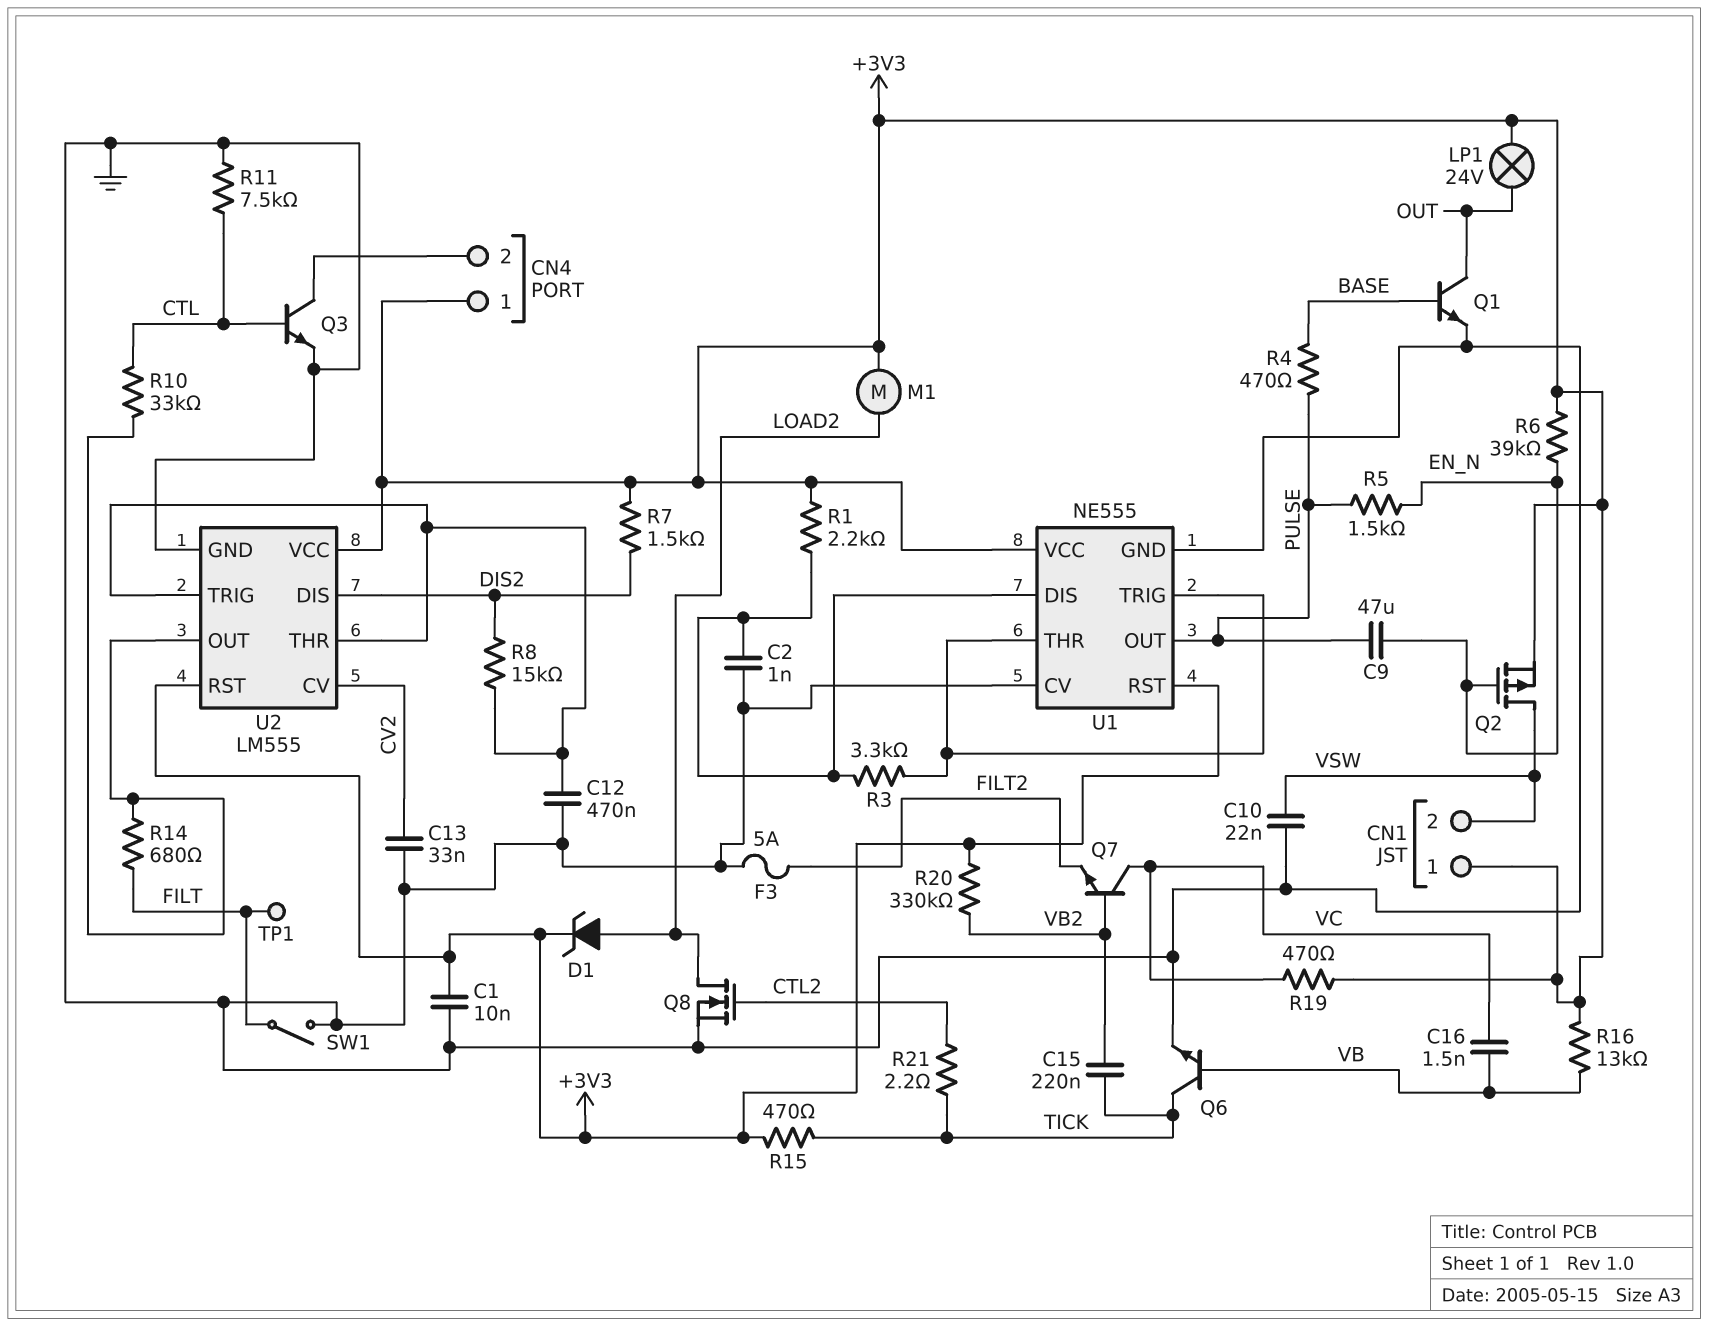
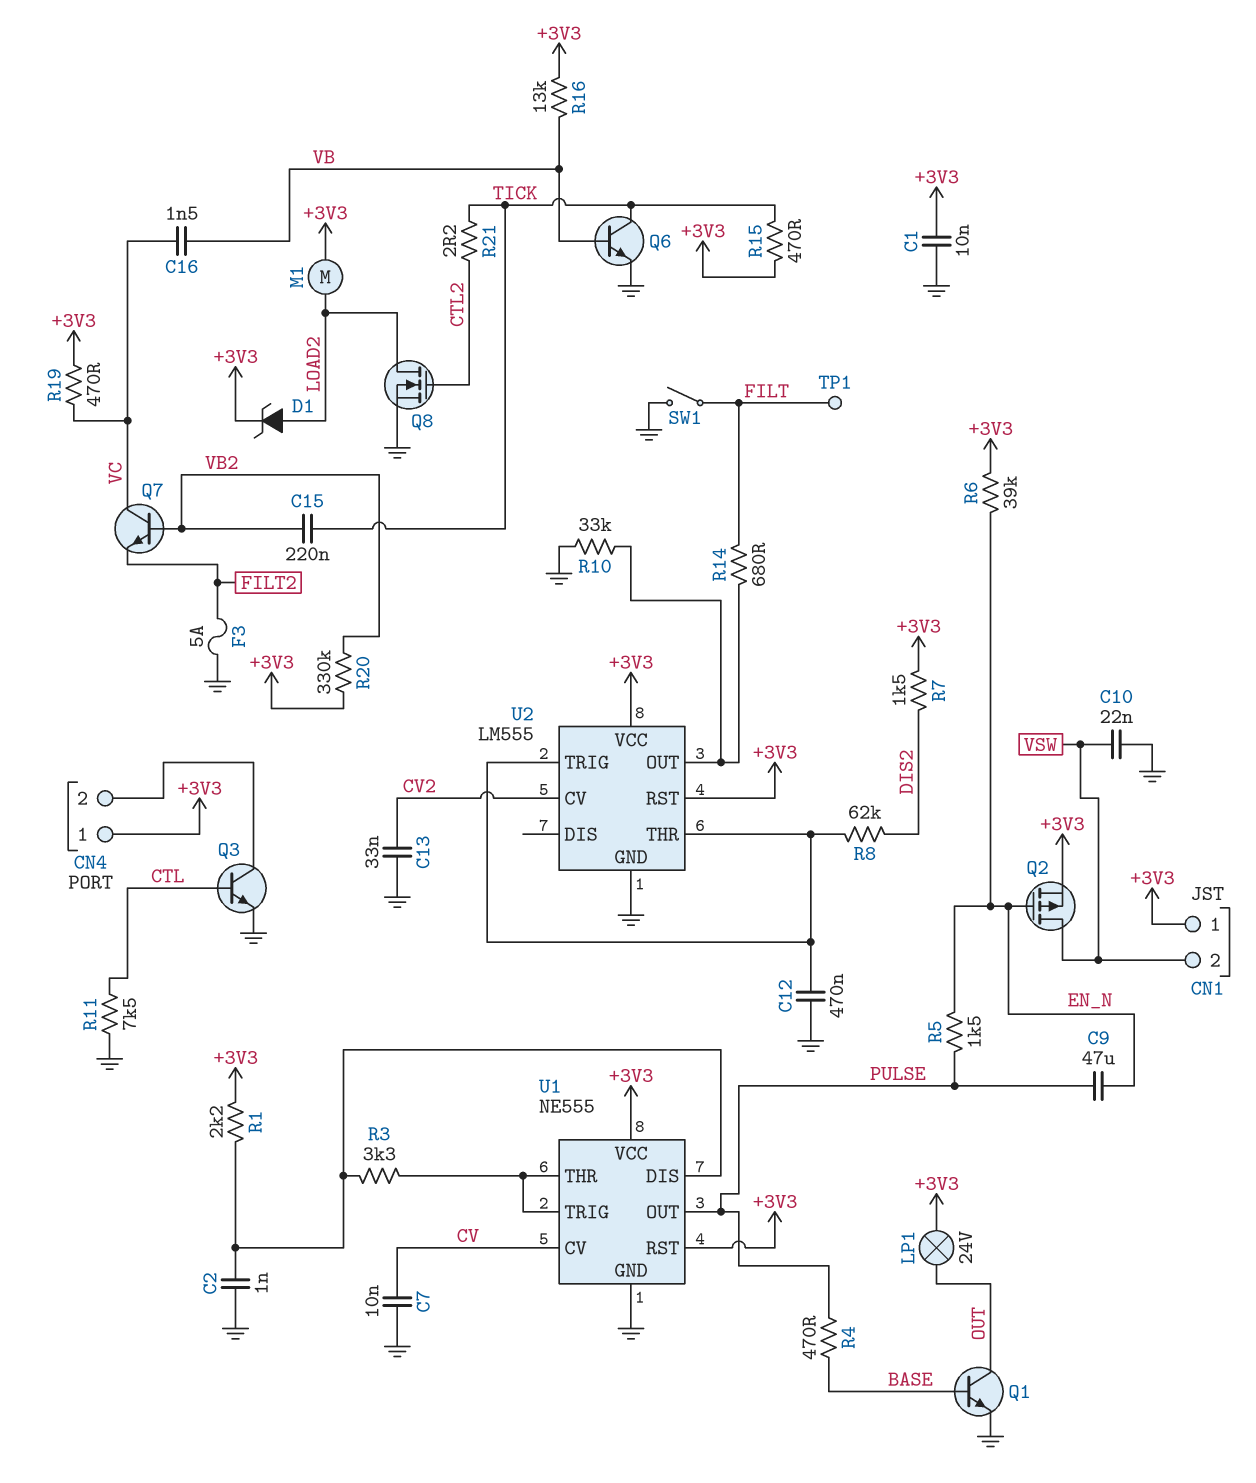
C7: none -> 10nF (CV, GND)
R8: 15k (DIS2, U2/THR) -> 62k (DIS2, U2/THR)
R10: 33k (CTL, U2/OUT) -> 33k (GND, U2/OUT)
U1 pin CV: GND -> CV
U2 pin DIS: DIS2 -> none

